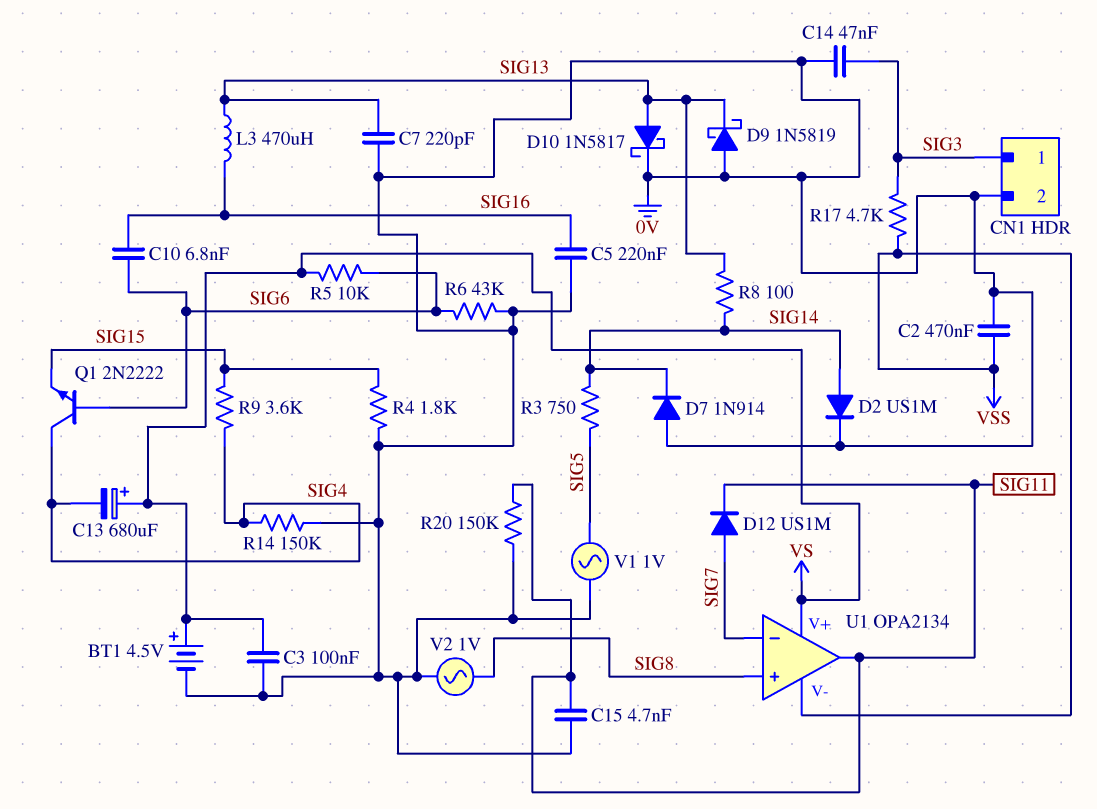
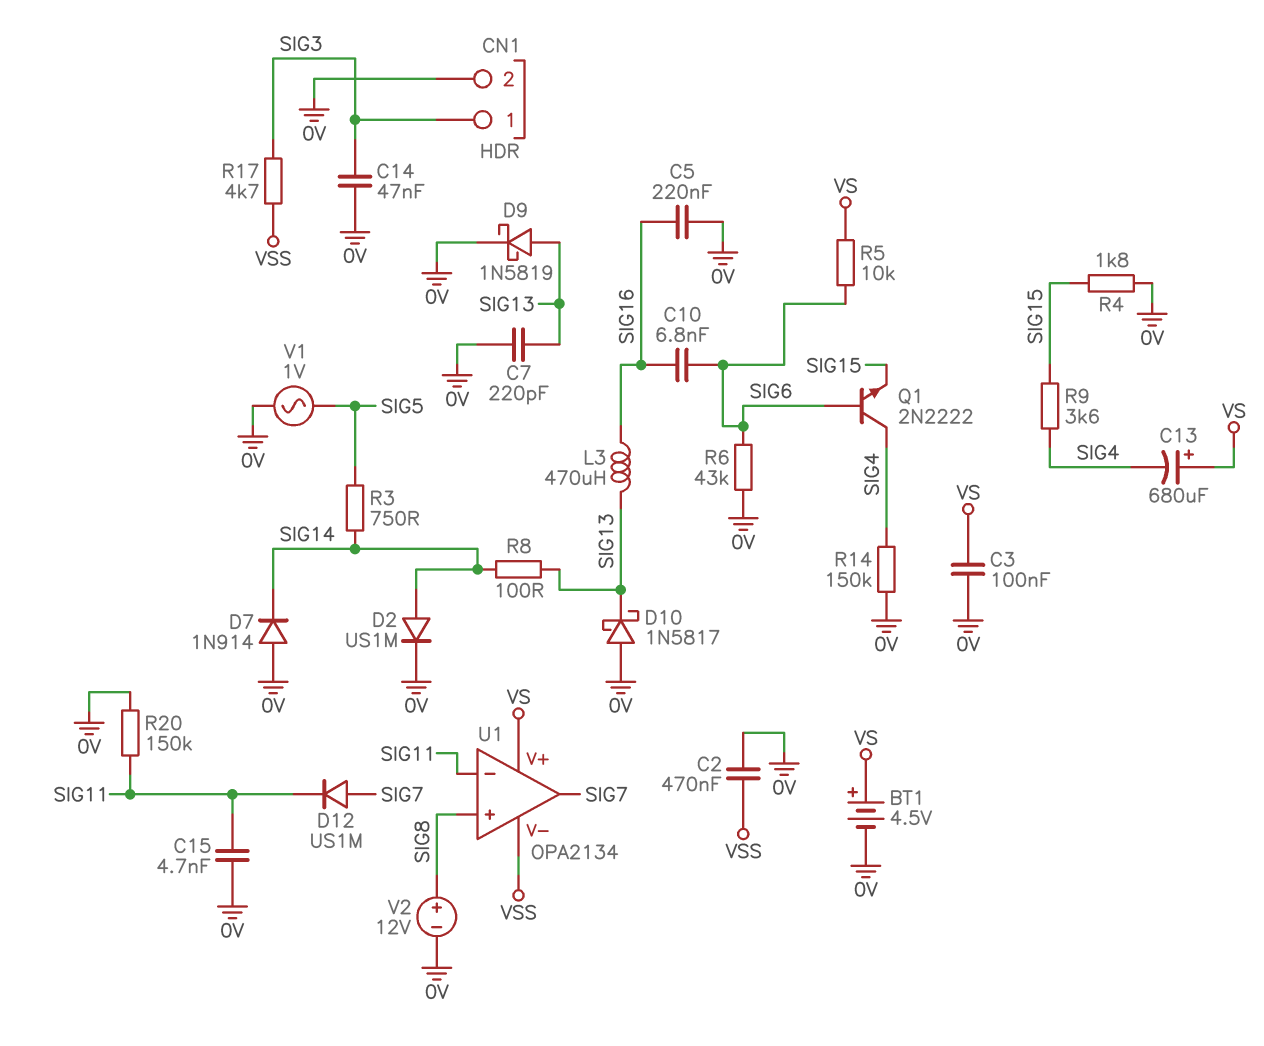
D9: schottky 1N5819 (A 0V, K SIG13) -> schottky 1N5819 (A SIG13, K 0V)
D10: schottky 1N5817 (A SIG13, K 0V) -> schottky 1N5817 (A 0V, K SIG13)
U1 pin in-: SIG7 -> SIG11
U1 pin out: SIG11 -> SIG7
V2: AC 1V (0V, SIG8) -> 12V (plus SIG8, minus 0V)

